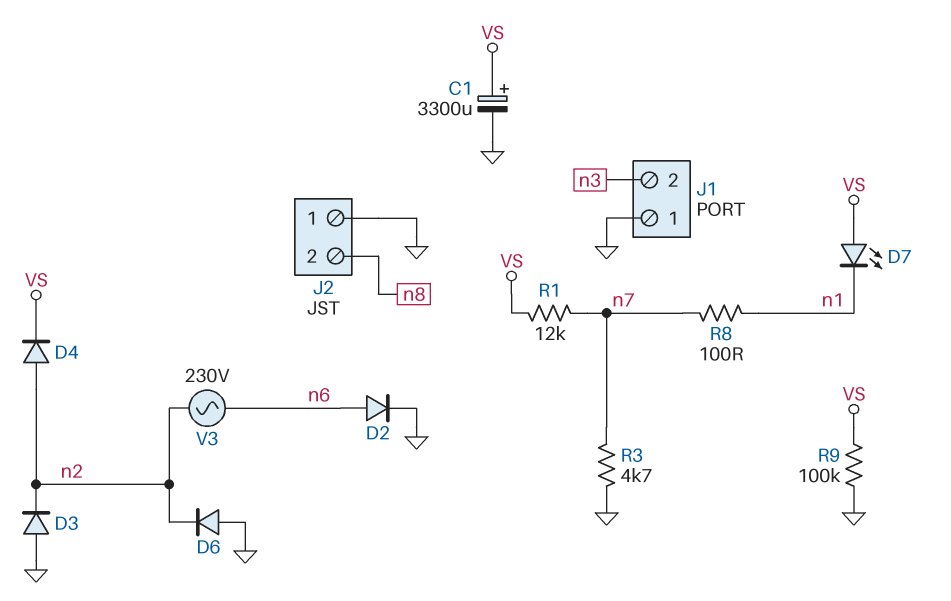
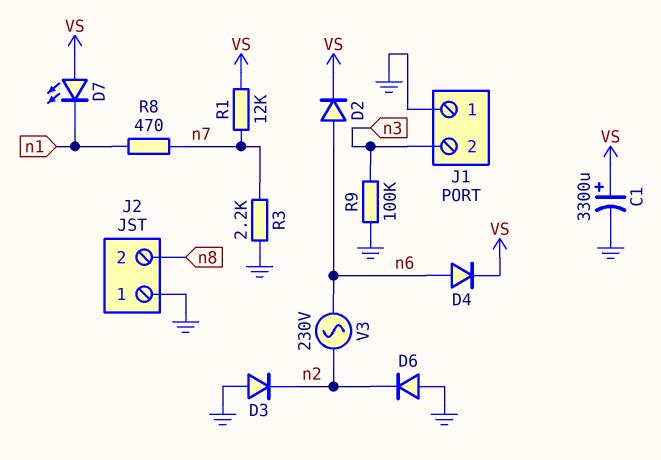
D2: diode (A n6, K GND) -> diode (A n6, K VS)
D4: diode (A n2, K VS) -> diode (A n6, K VS)
R3: 4.7k (GND, n7) -> 2.2k (GND, n7)
R8: 100 (n1, n7) -> 470 (n1, n7)
R9: 100k (GND, VS) -> 100k (GND, n3)

